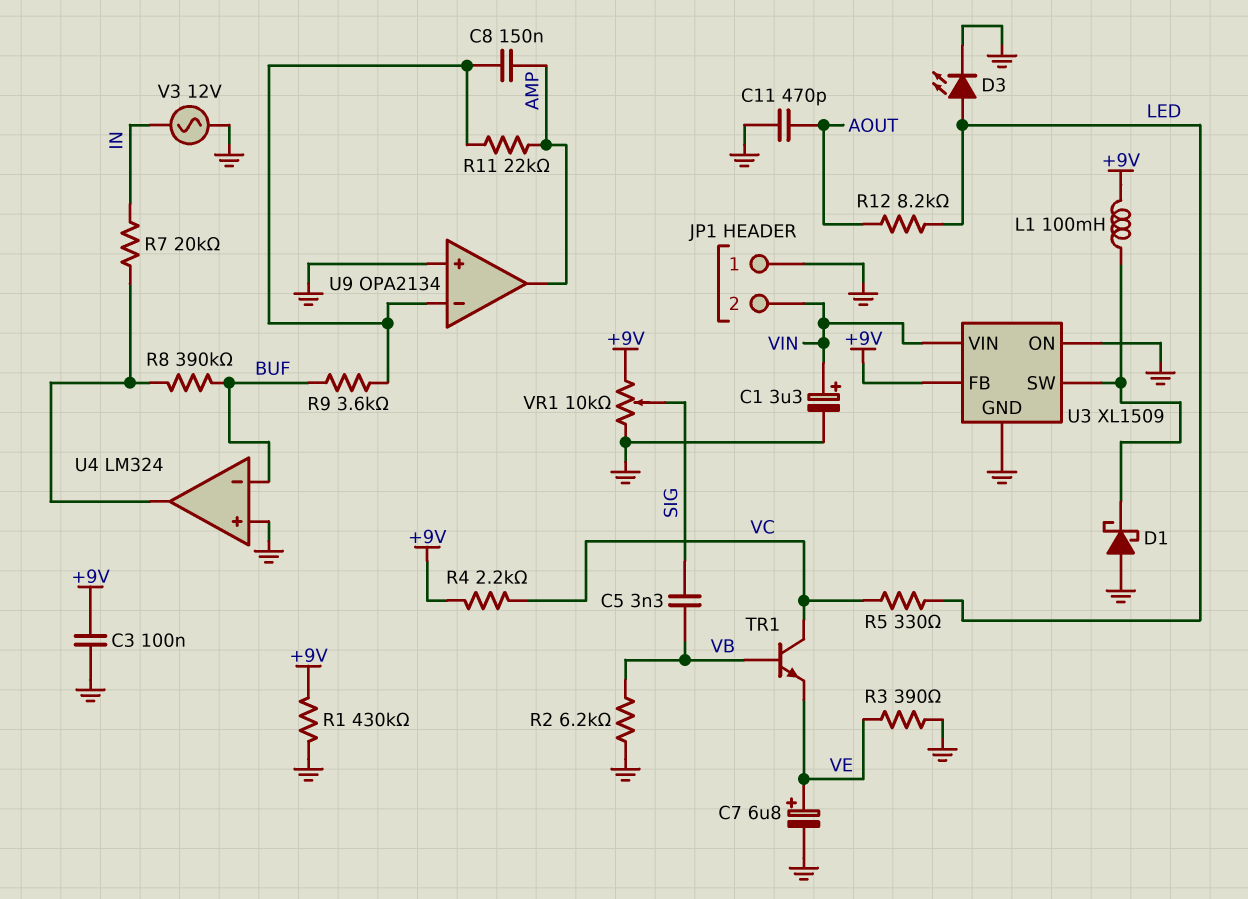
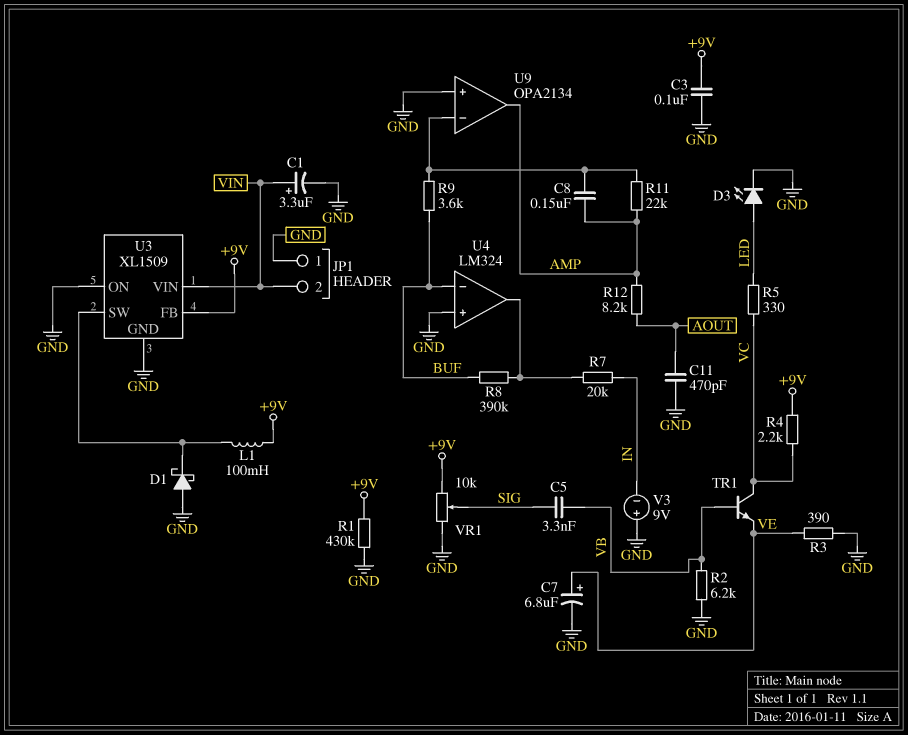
R12: 8.2k (AOUT, LED) -> 8.2k (AMP, AOUT)
V3: AC 12V (GND, IN) -> 9V (plus GND, minus IN)

